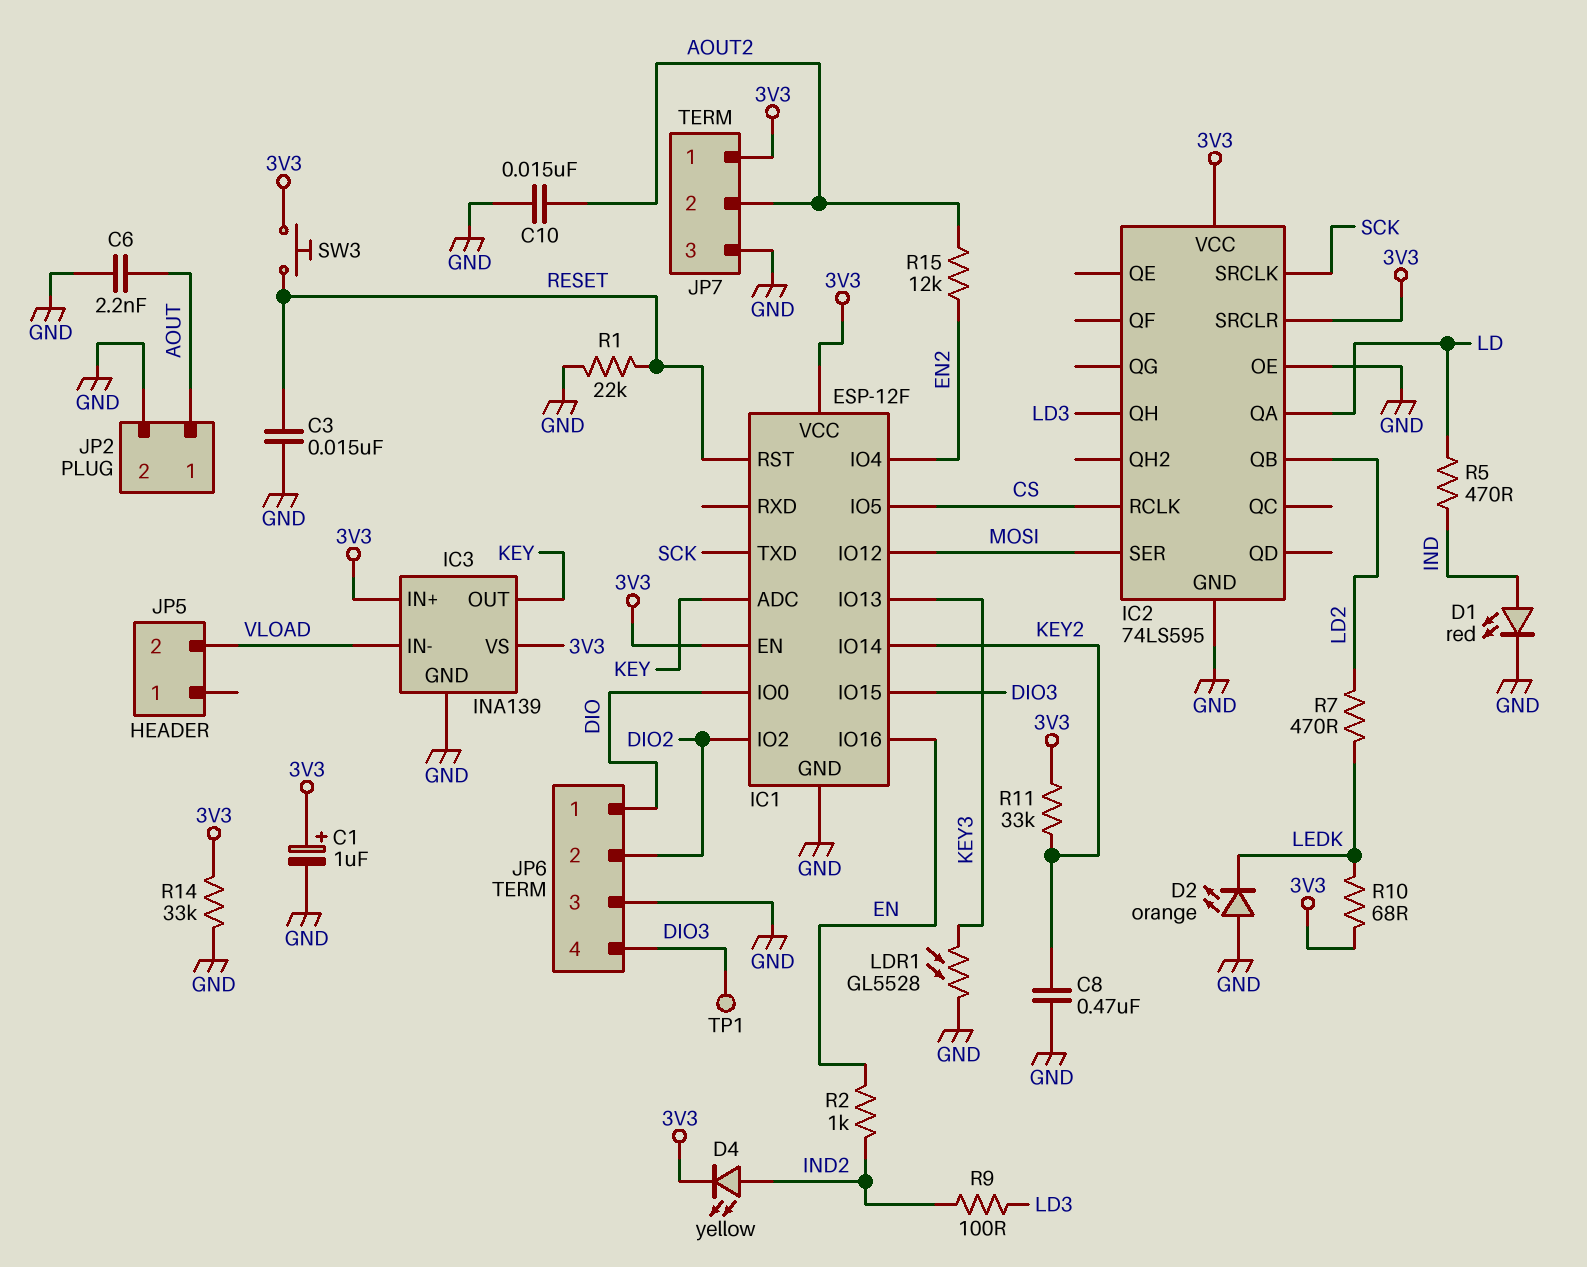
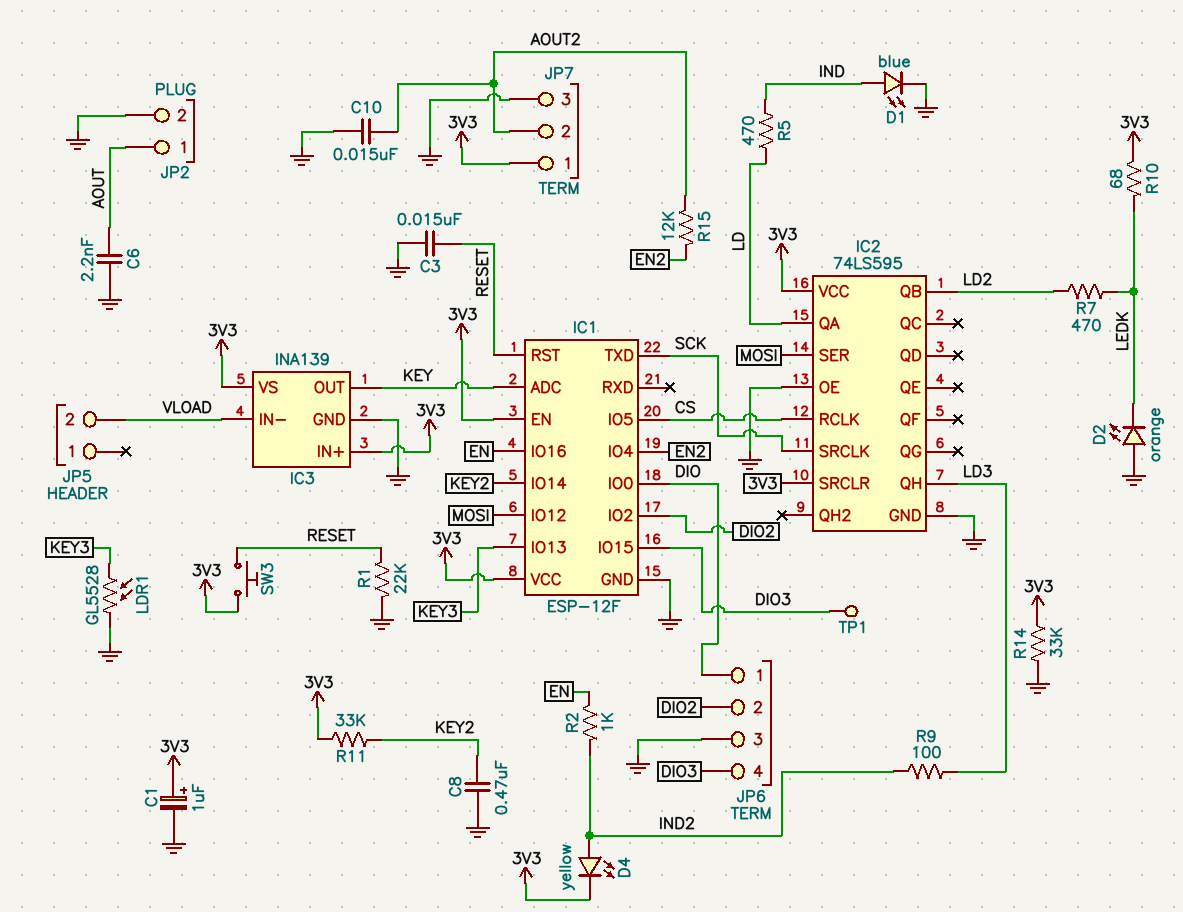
D1: LED red (A IND, K GND) -> LED blue (A IND, K GND)

